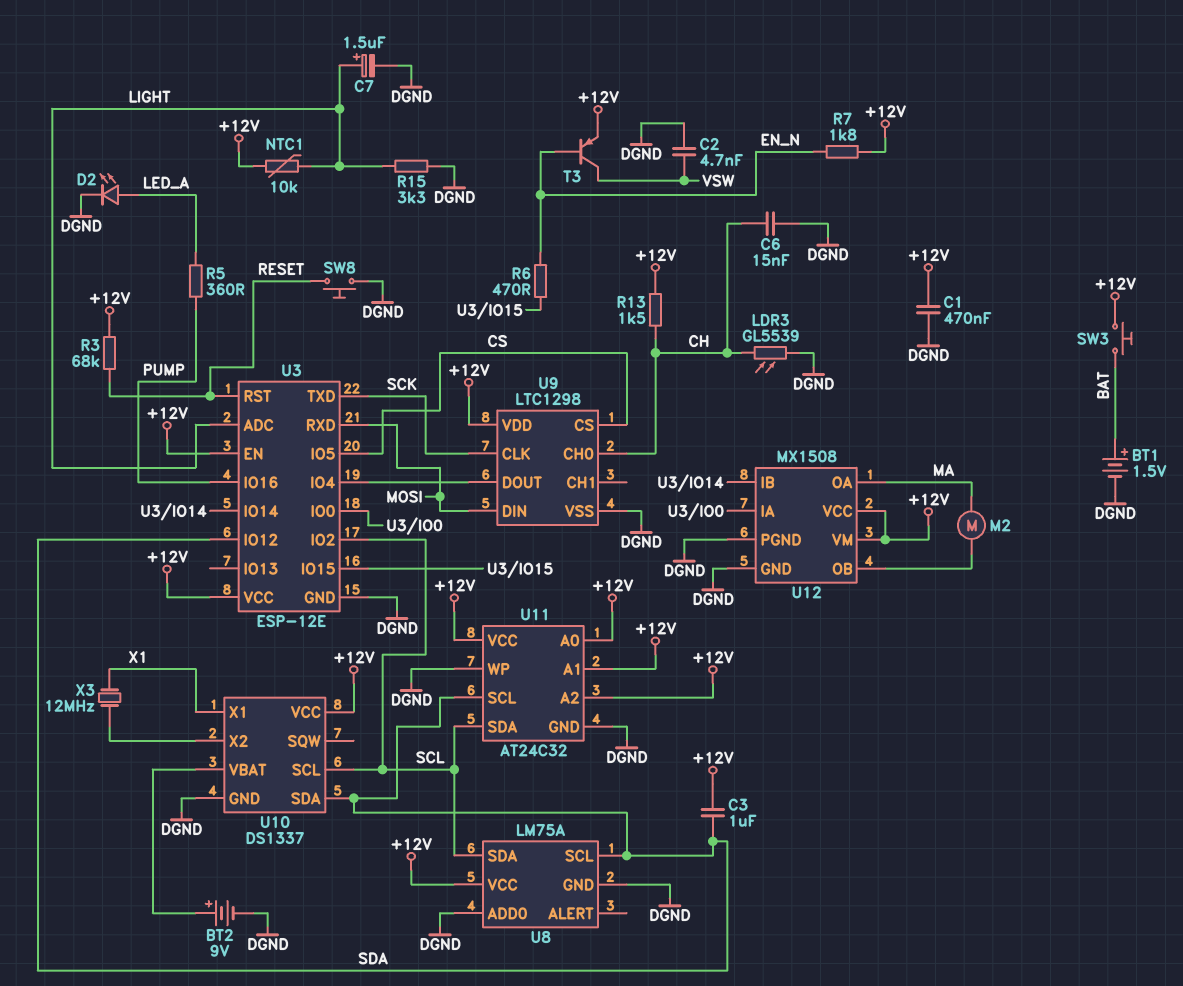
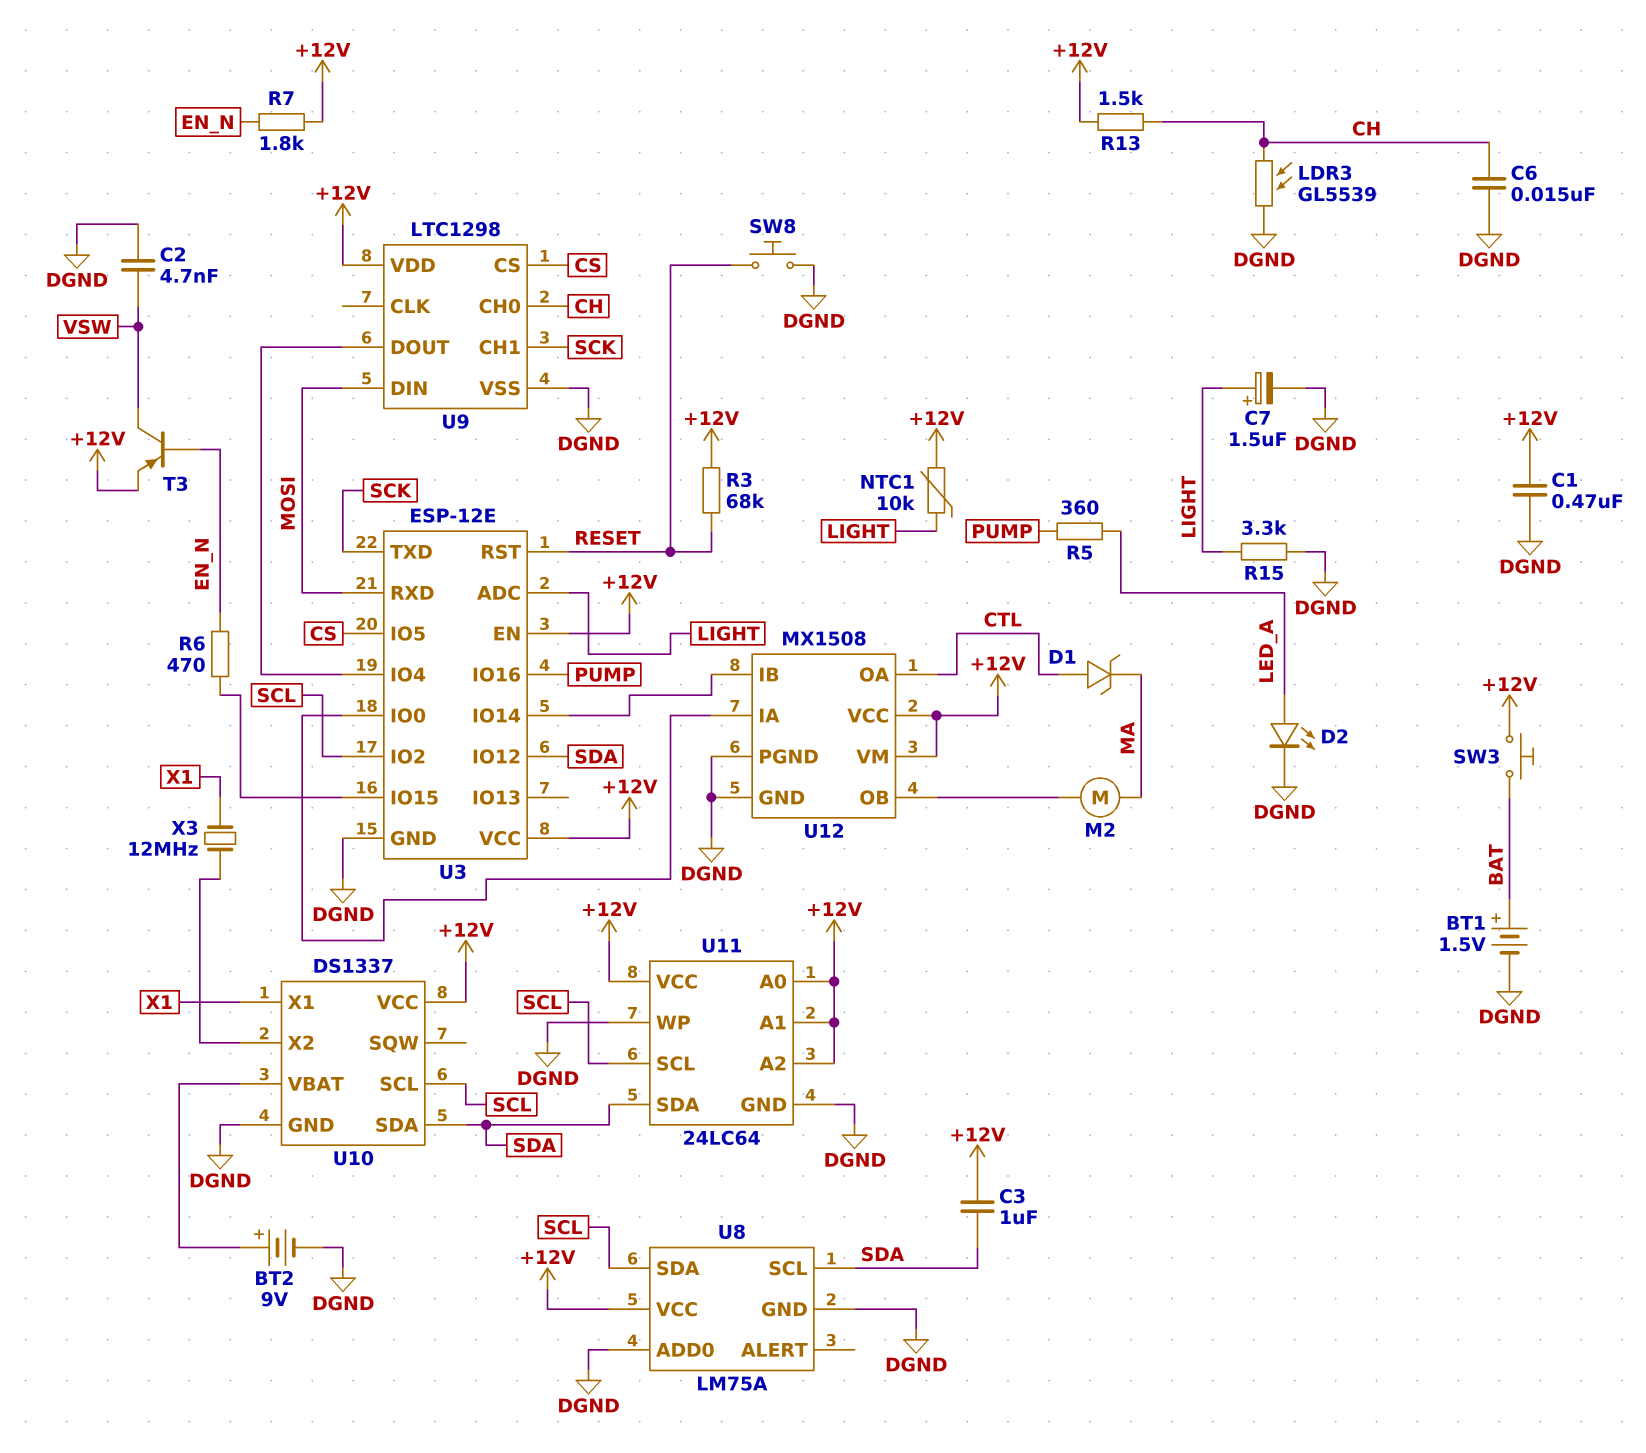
D1: none -> zener (A CTL, K MA)
U9 pin CH1: none -> SCK
U9 pin CLK: SCK -> none
U11: AT24C32 -> 24LC64
U11 pin SCL: SDA -> SCL
U11 pin SDA: SCL -> SDA
U12 pin OA: MA -> CTL

